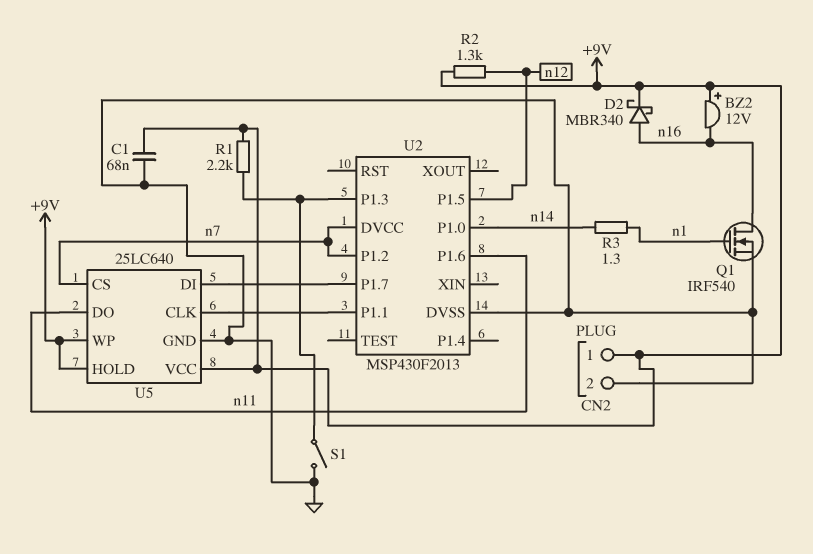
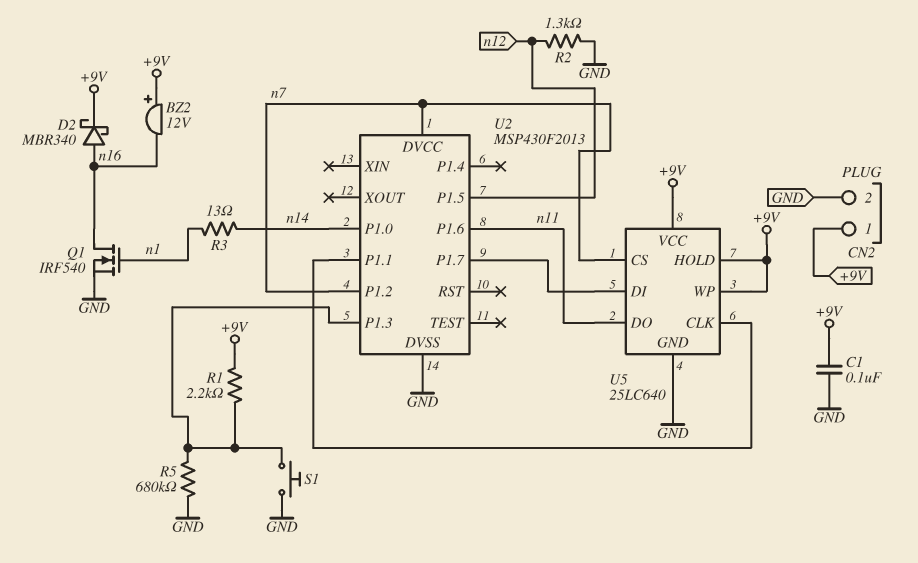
C1: 68nF (+9V, GND) -> 100nF (+9V, GND)
R2: 1.3k (+9V, n12) -> 1.3k (GND, n12)
R3: 1.3 (n1, n14) -> 13 (n1, n14)
R5: none -> 680k (GND, U2/P1.3)
S1: switch (GND, U2/P1.3) -> button (GND, U2/P1.3)

